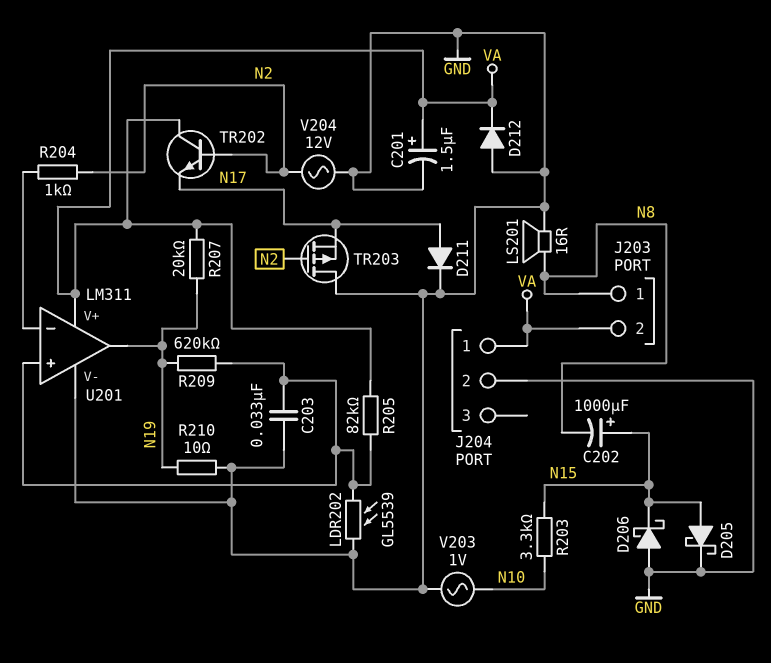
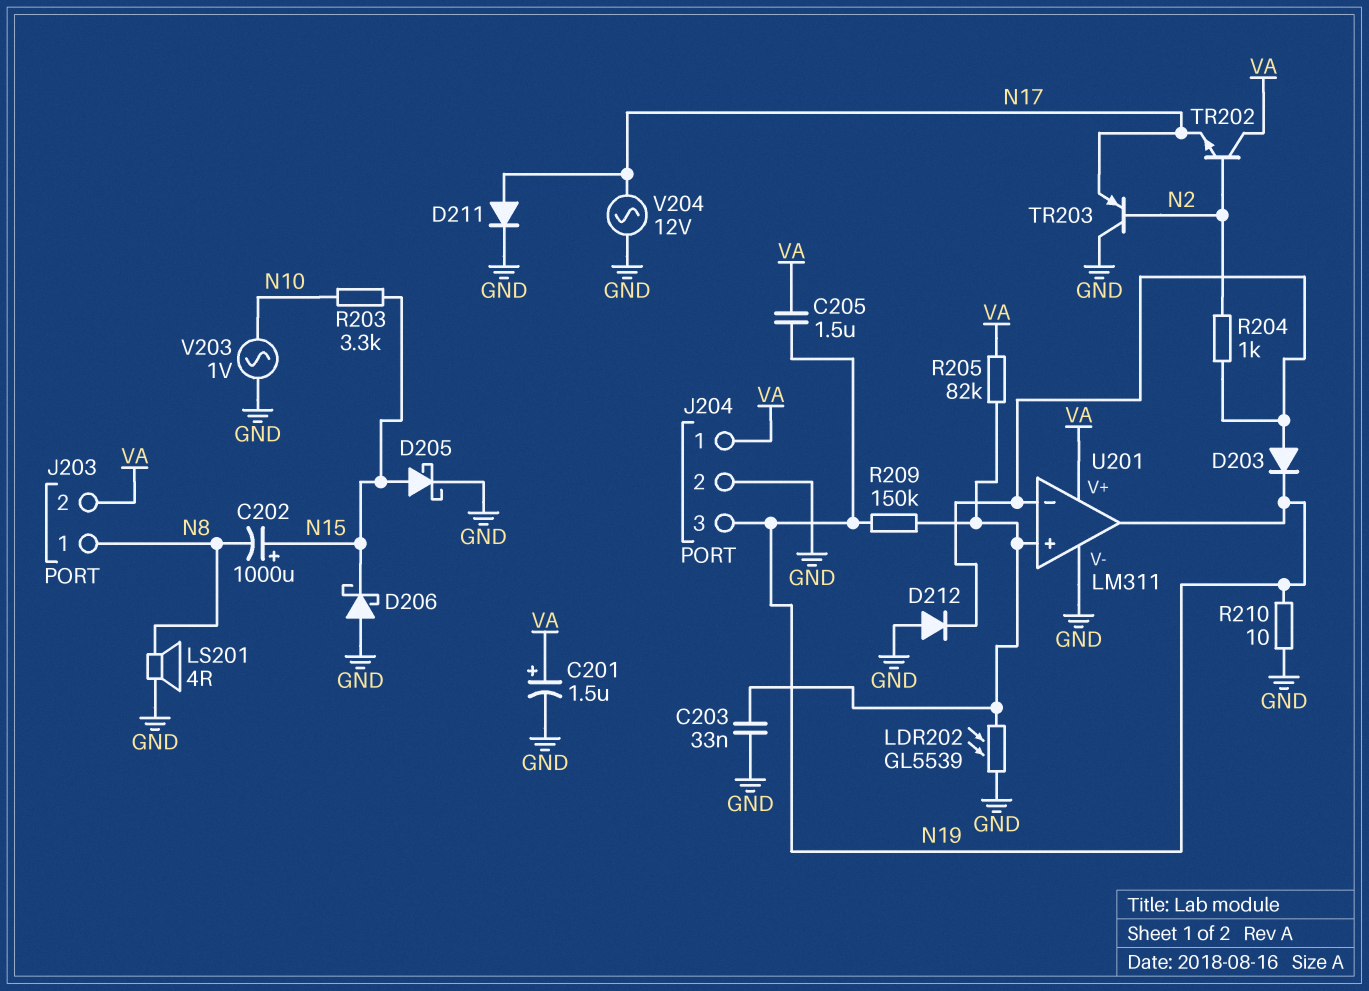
C205: none -> 1.5uF (N19, VA)
D203: none -> diode (A U201/in-, K N19)
D212: diode (A GND, K VA) -> diode (A GND, K U201/in-)
J204 pin 3: none -> N19
LS201: speaker 16R (GND, N8) -> speaker 4R (GND, N8)
R207: 20k (N19, VA) -> none
R209: 620k (N19, U201/in+) -> 150k (N19, U201/in+)
TR203: PMOS (G N2, D GND, S N17) -> PNP (B N2, C GND, E N17)
V204: AC 12V (GND, N2) -> AC 12V (GND, N17)

